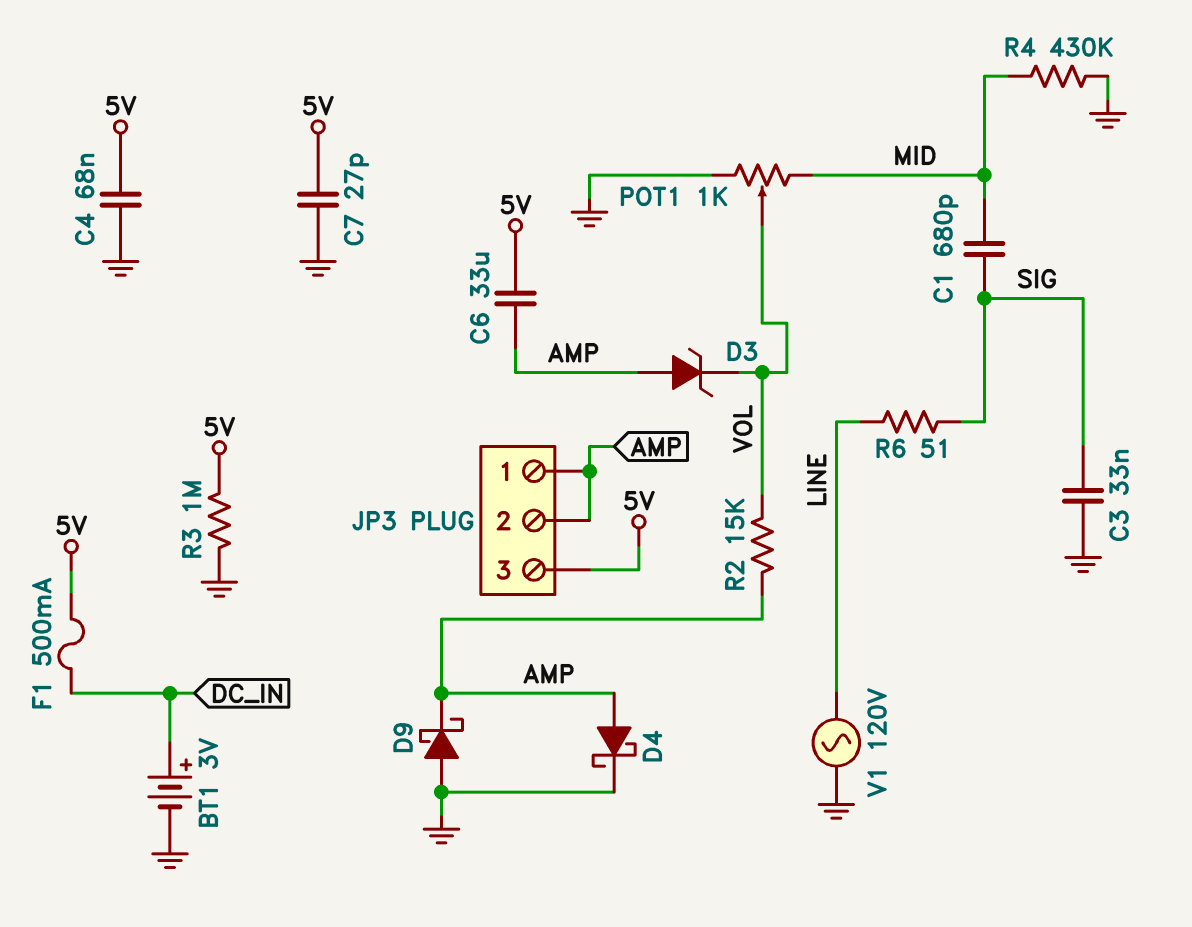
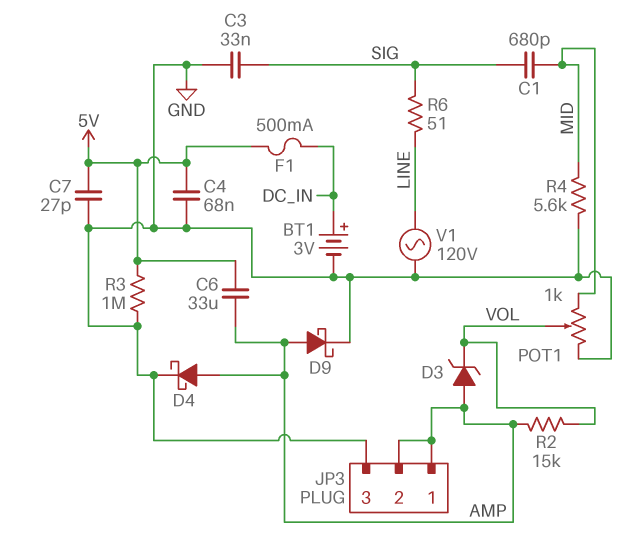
D9: schottky (A GND, K AMP) -> schottky (A AMP, K GND)
JP3 pin 3: 5V -> GND
R4: 430k (GND, MID) -> 5.6k (GND, MID)

